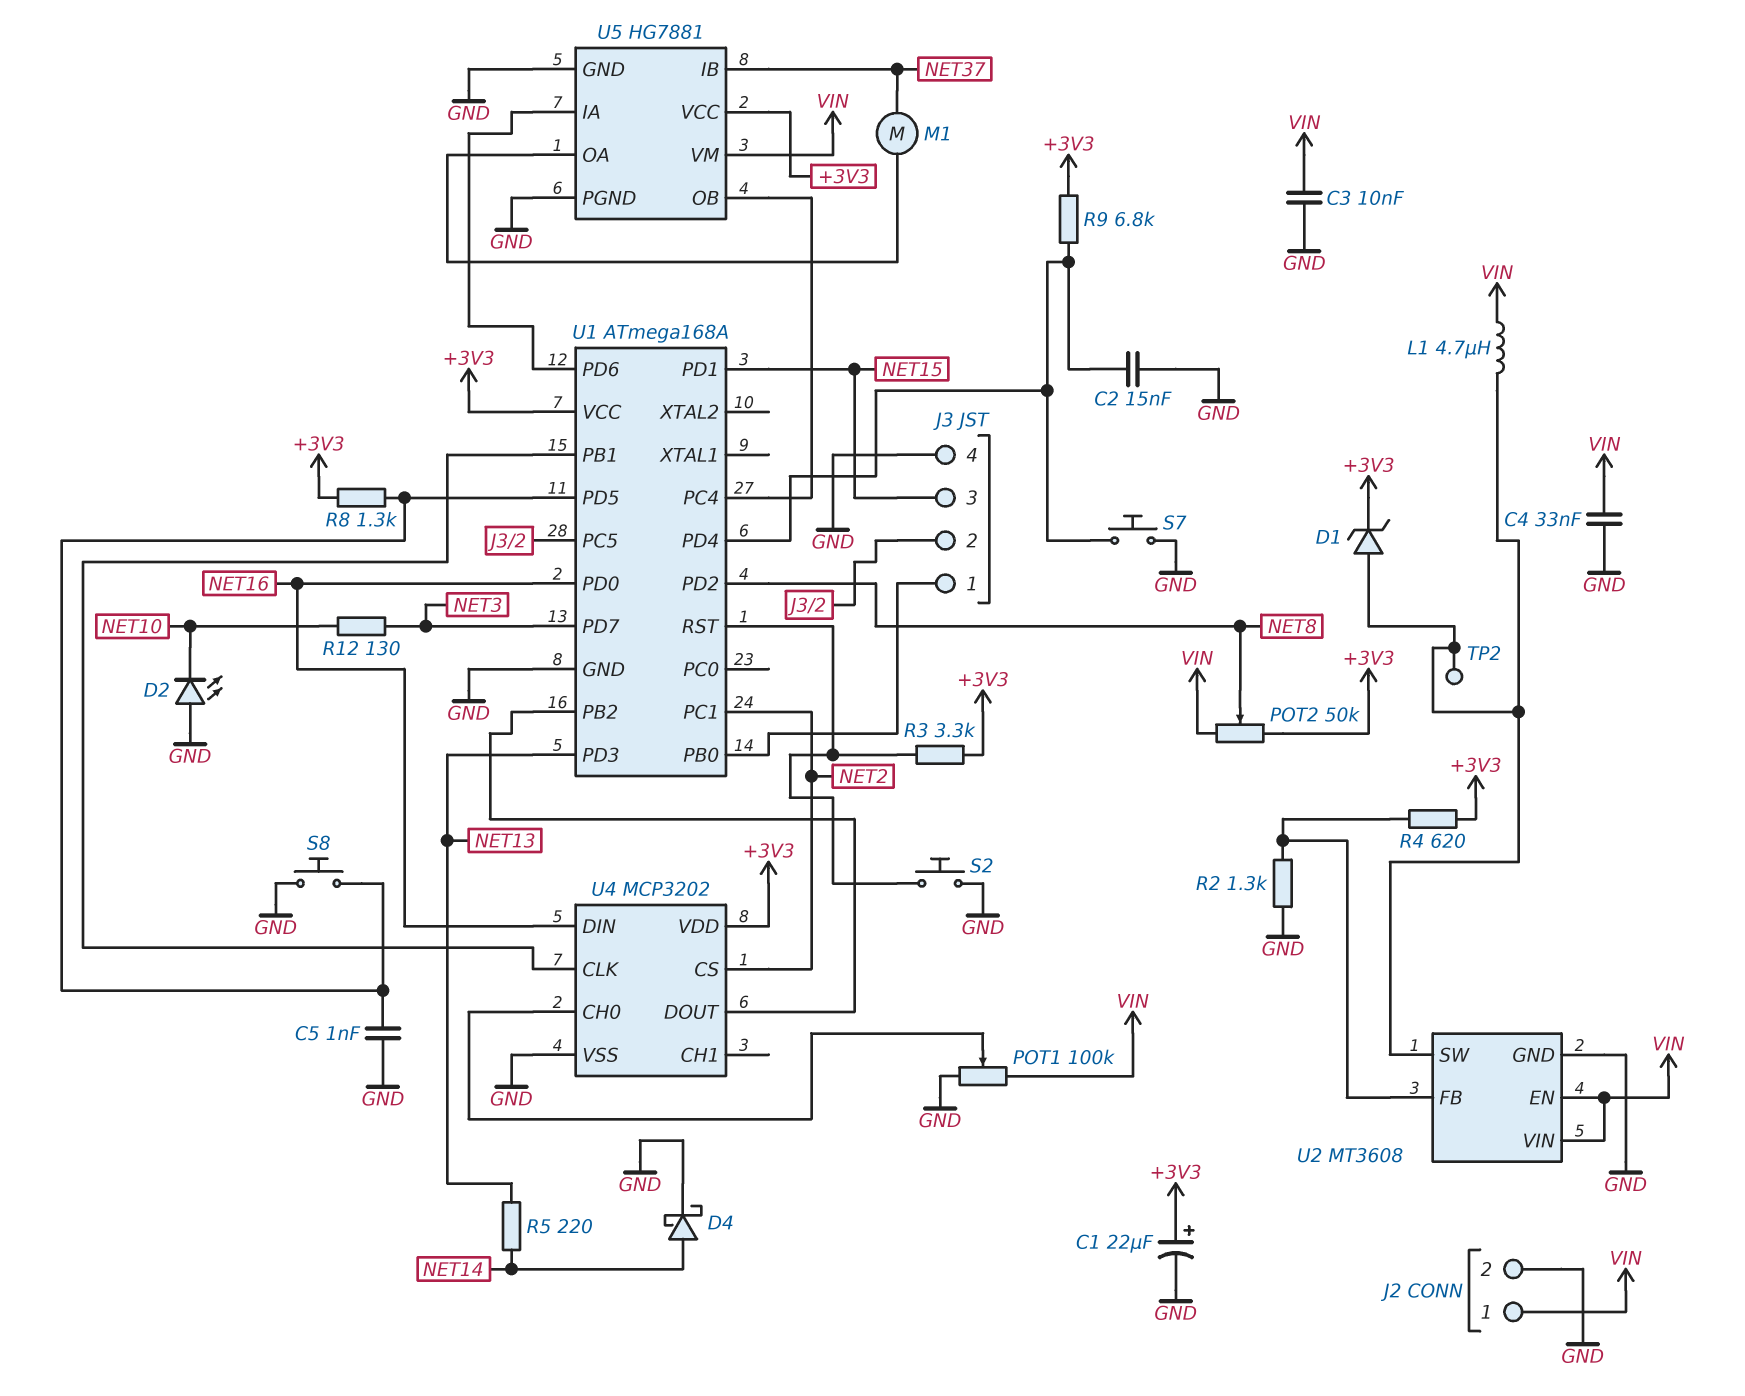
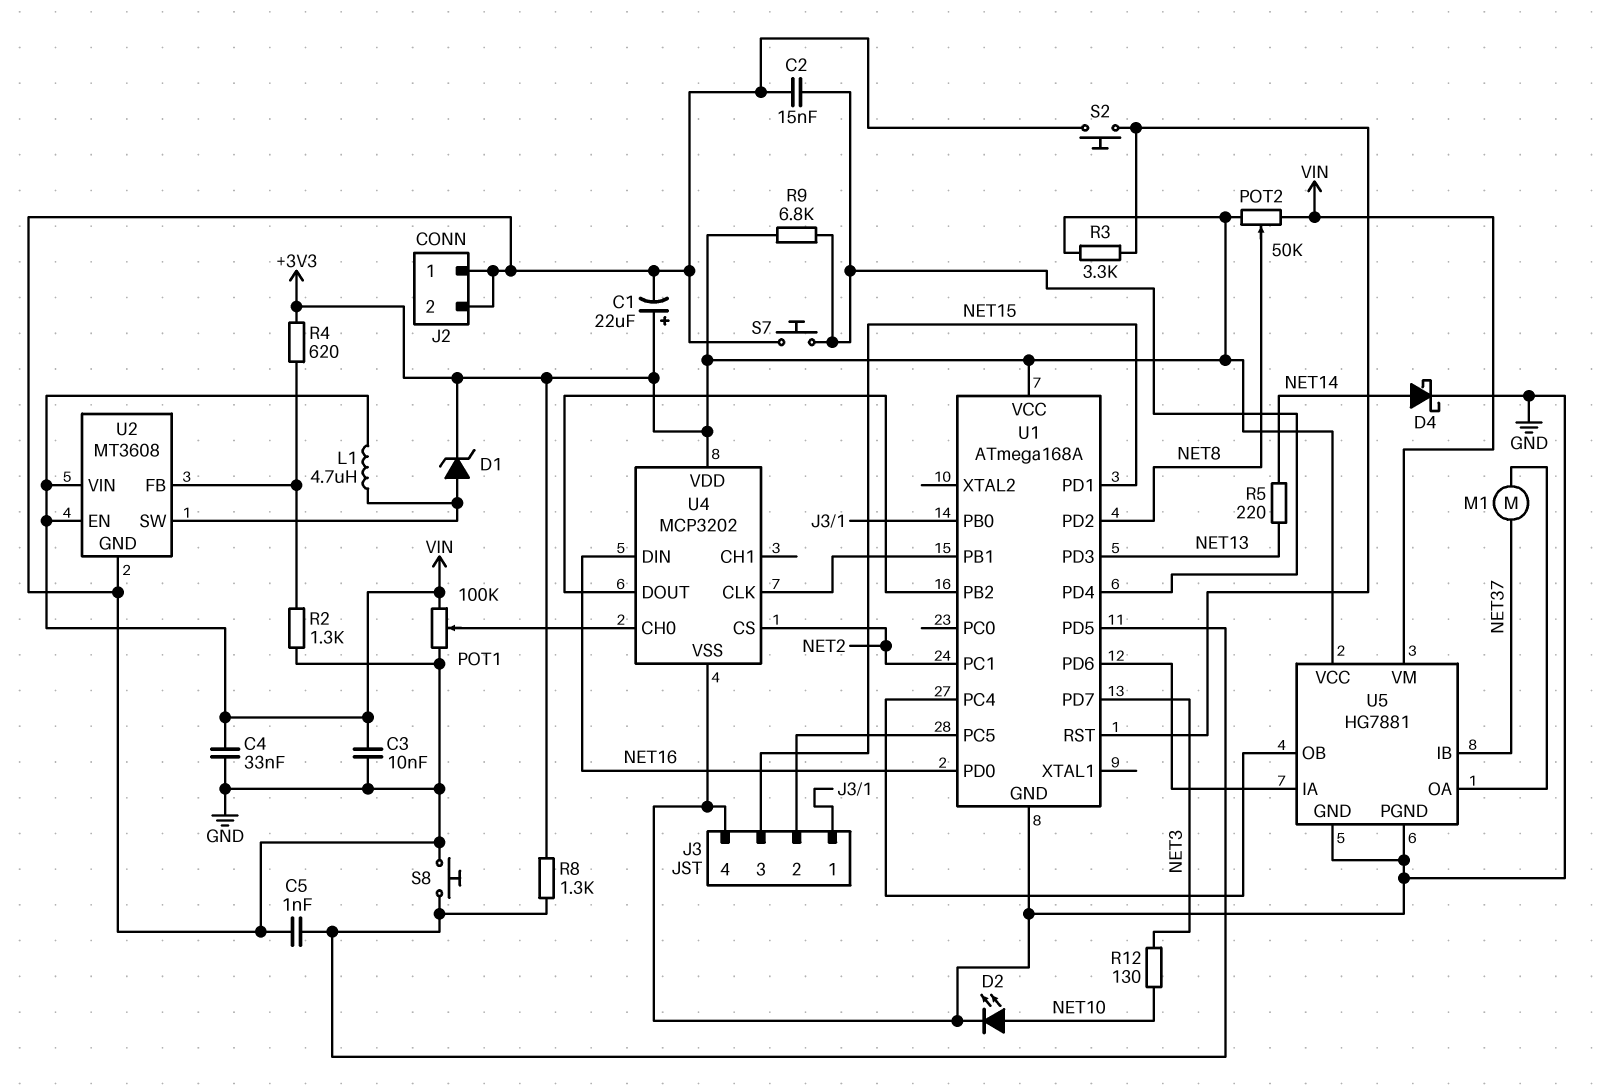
D2: LED (A GND, K NET10) -> LED (A NET10, K GND)
J2 pin 1: VIN -> GND
TP2: test point (U2/SW) -> none

